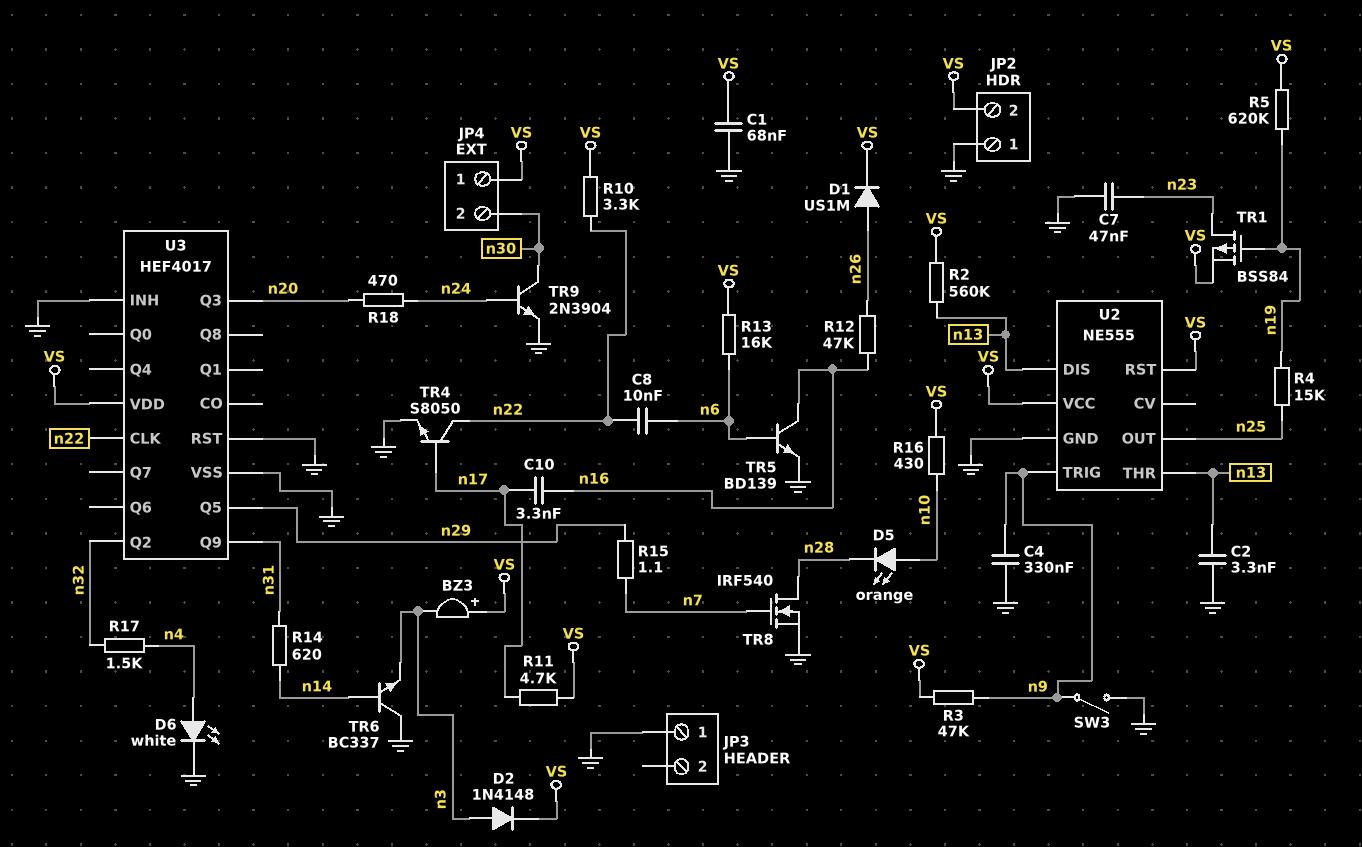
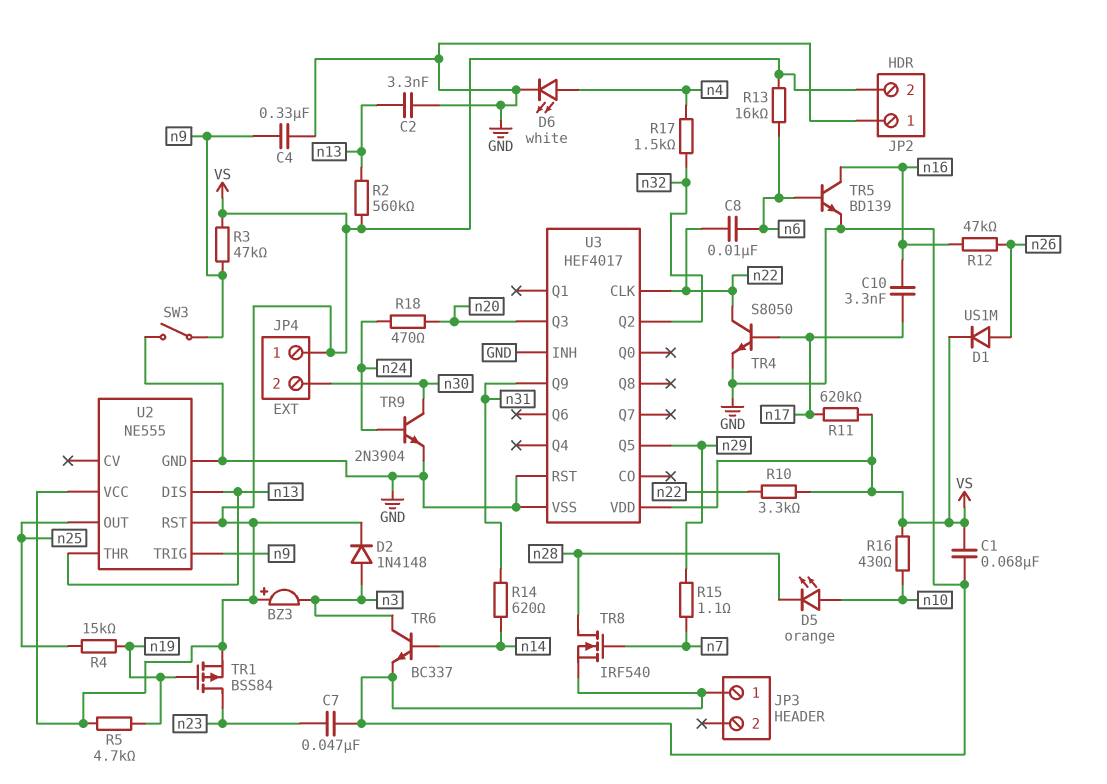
R5: 620k (VS, n19) -> 4.7k (VS, n19)
R11: 4.7k (VS, n17) -> 620k (VS, n17)
TR6: NPN BC337 (B n14, C GND, E n3) -> NPN BC337 (B n14, C n3, E GND)

